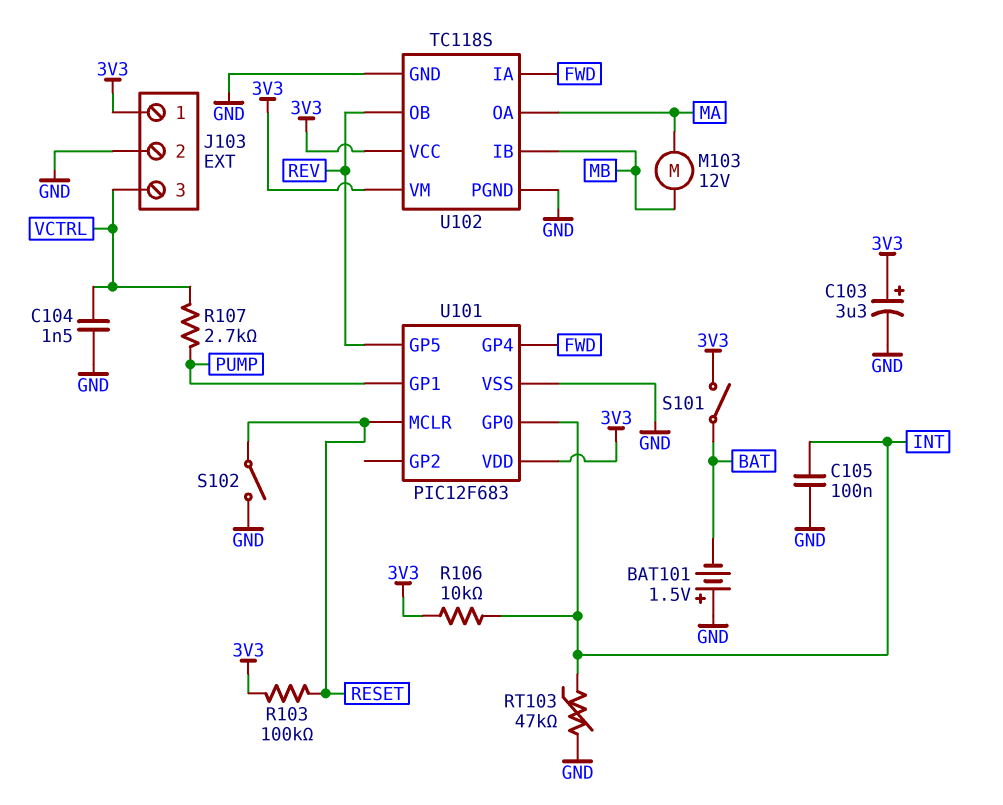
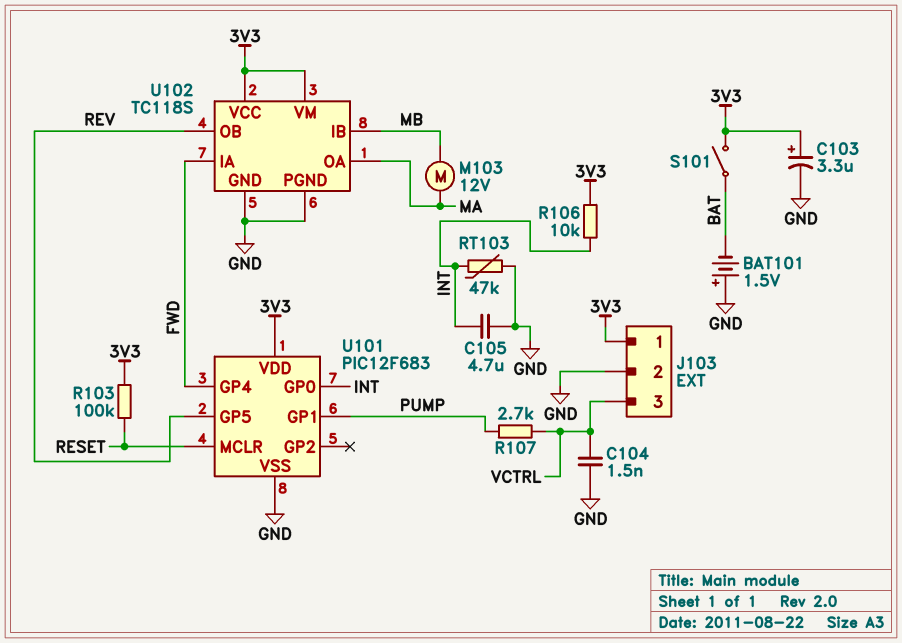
C105: 100nF (GND, INT) -> 4.7uF (GND, INT)
S102: switch (GND, RESET) -> none

